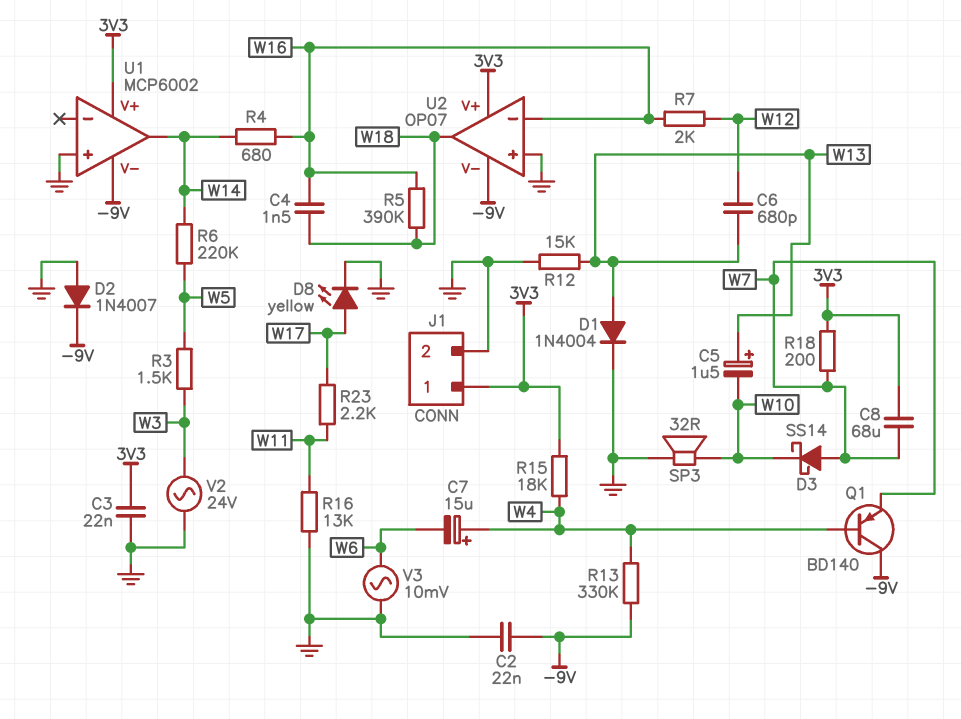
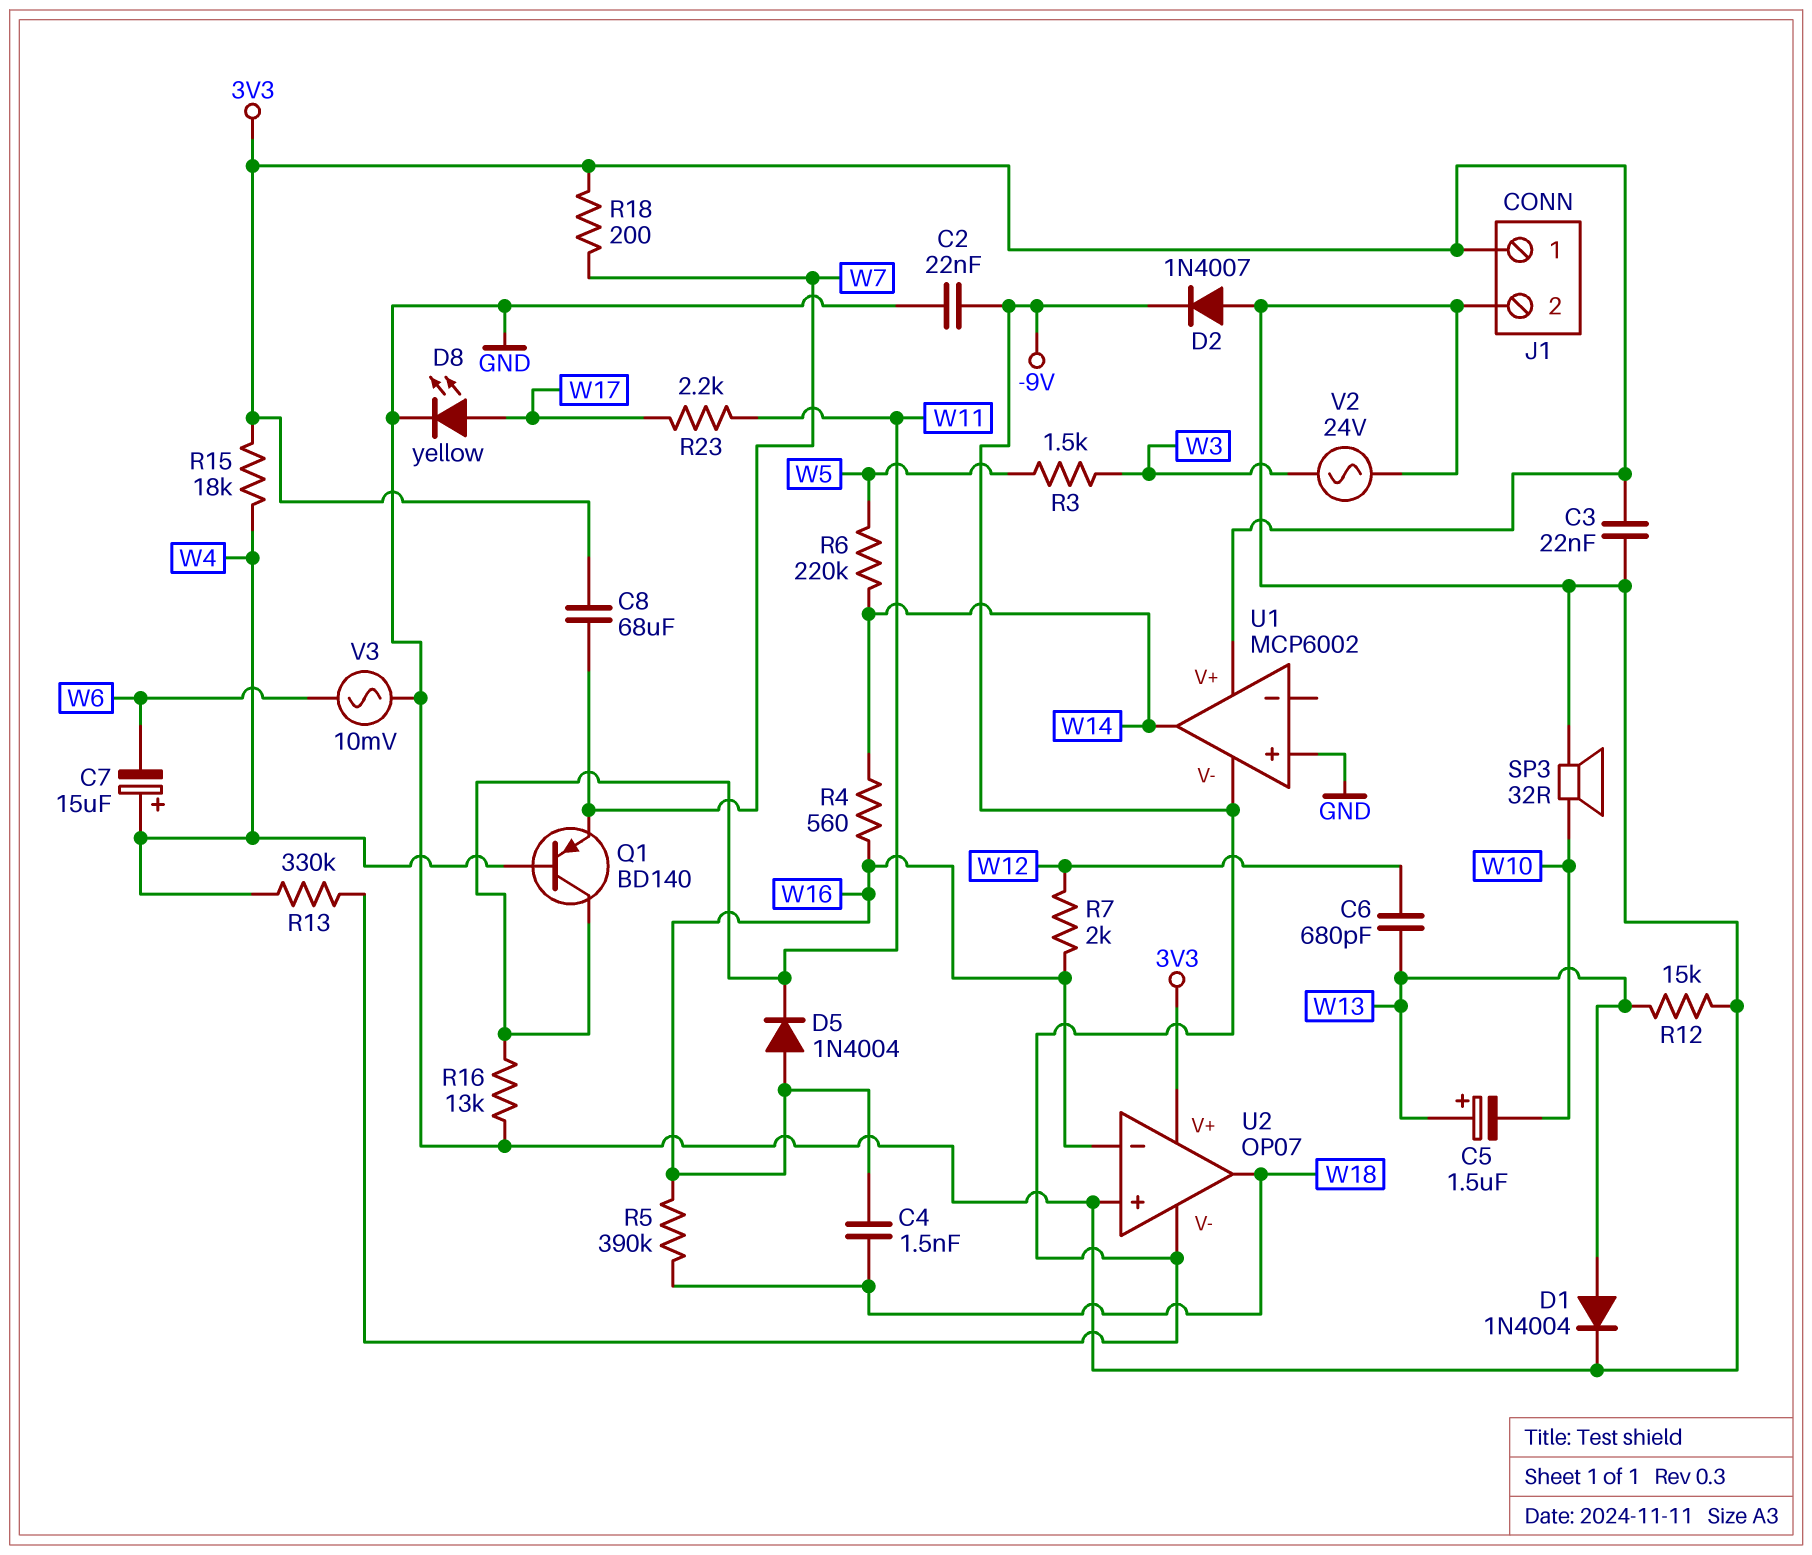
D3: schottky SS14 (A W7, K W10) -> none
D5: none -> diode 1N4004 (A W16, K W11)
Q1: PNP BD140 (B W4, C -9V, E W7) -> PNP BD140 (B W4, C W11, E W7)
R4: 680 (W14, W16) -> 560 (W14, W16)

